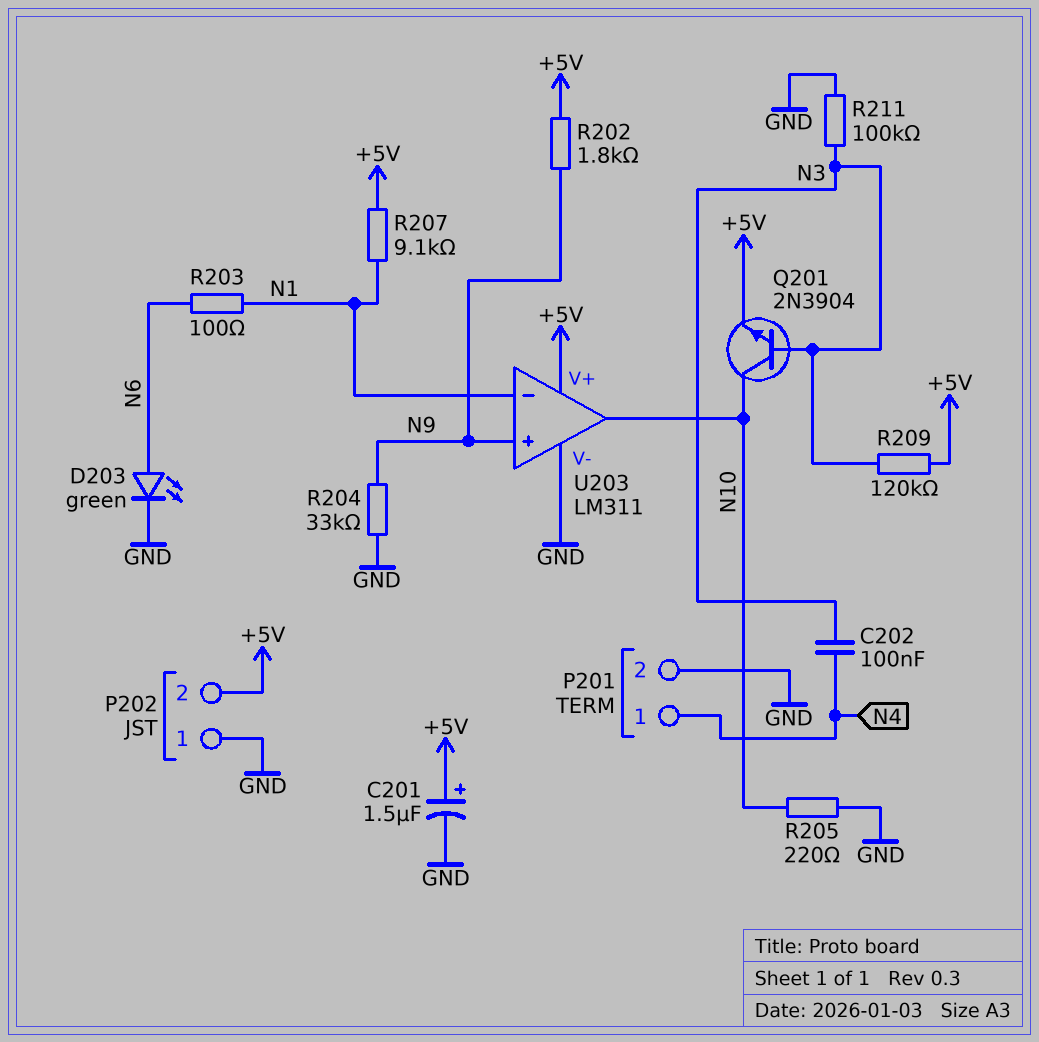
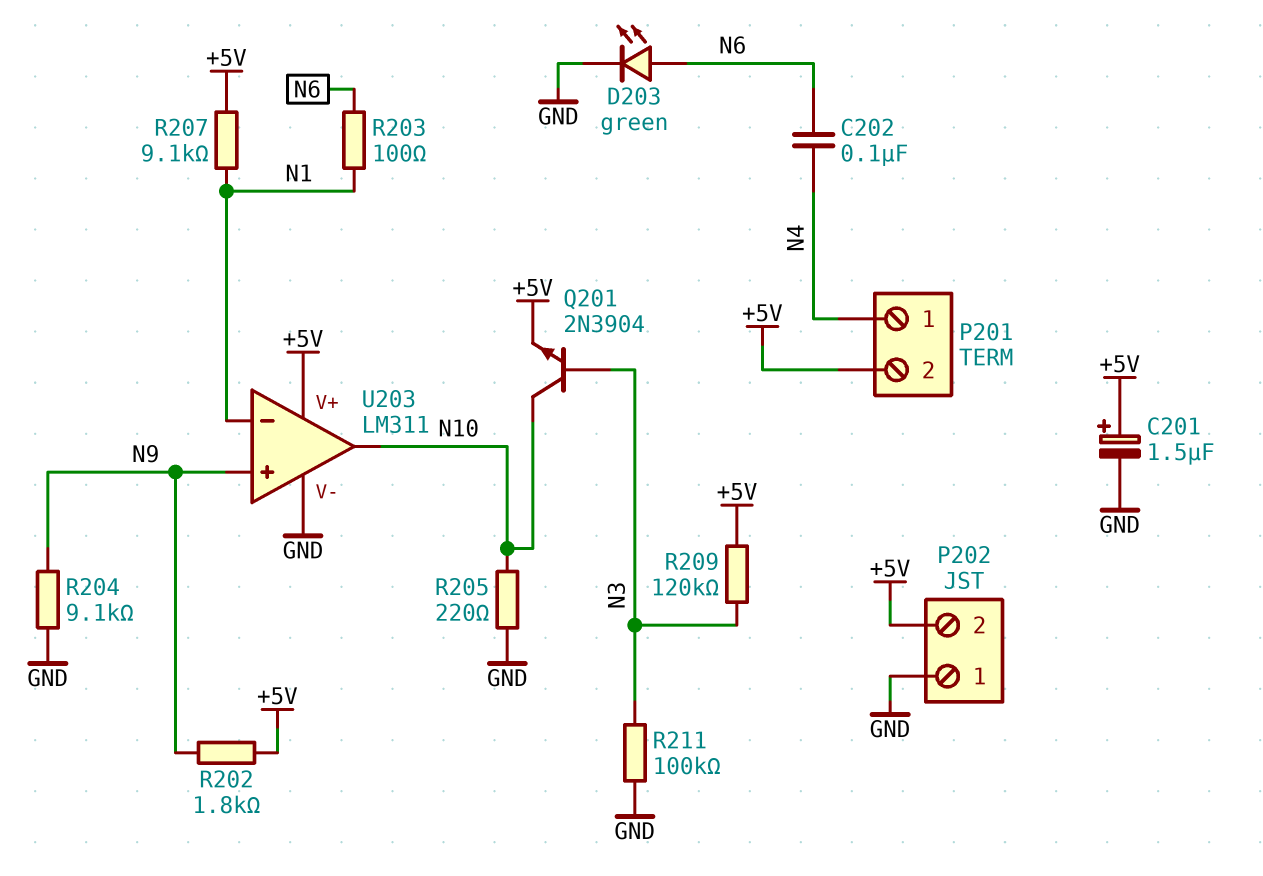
C202: 100nF (N3, N4) -> 100nF (N4, N6)
P201 pin 2: GND -> +5V
R204: 33k (GND, N9) -> 9.1k (GND, N9)

